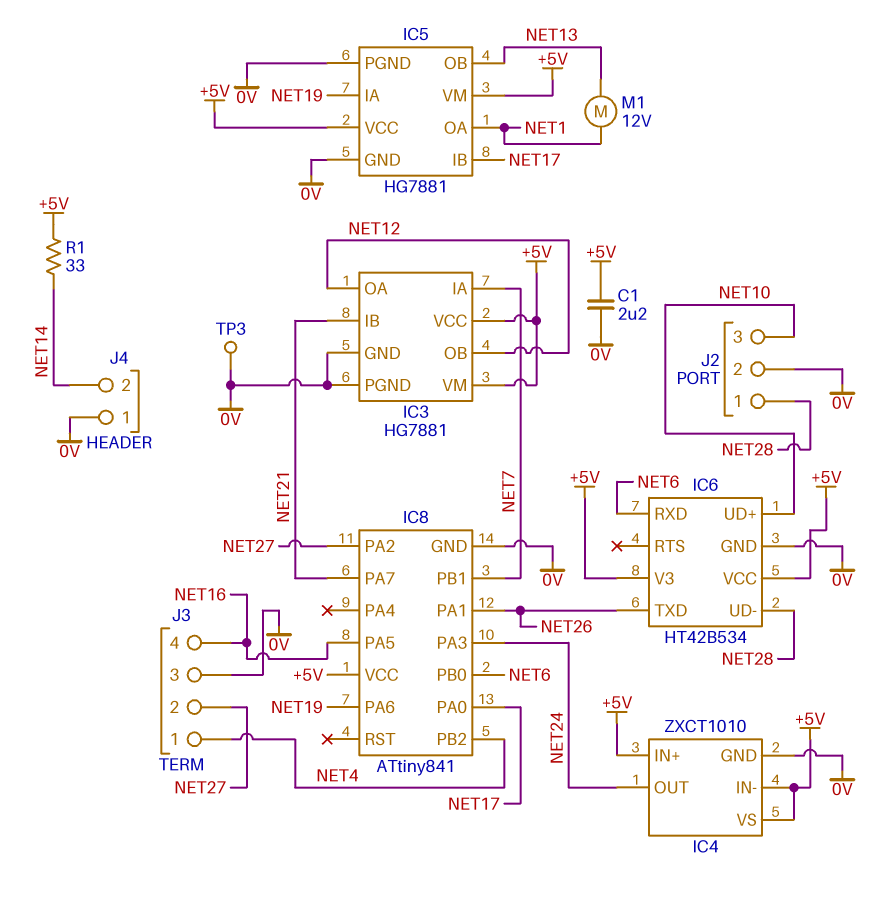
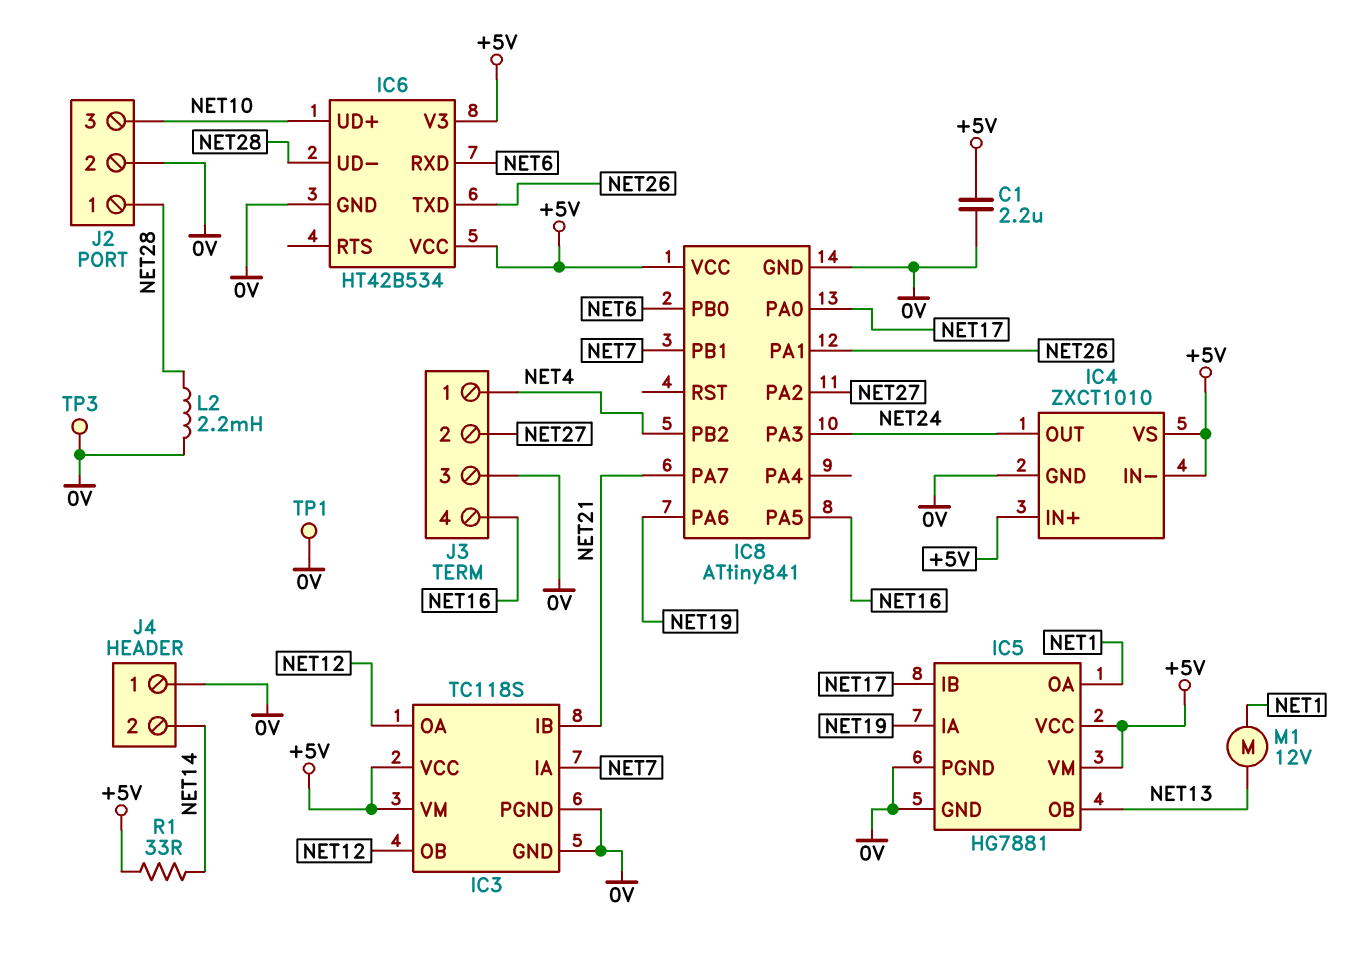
IC3: HG7881 -> TC118S
L2: none -> 2.2mH (0V, NET28)
TP1: none -> test point (0V)

